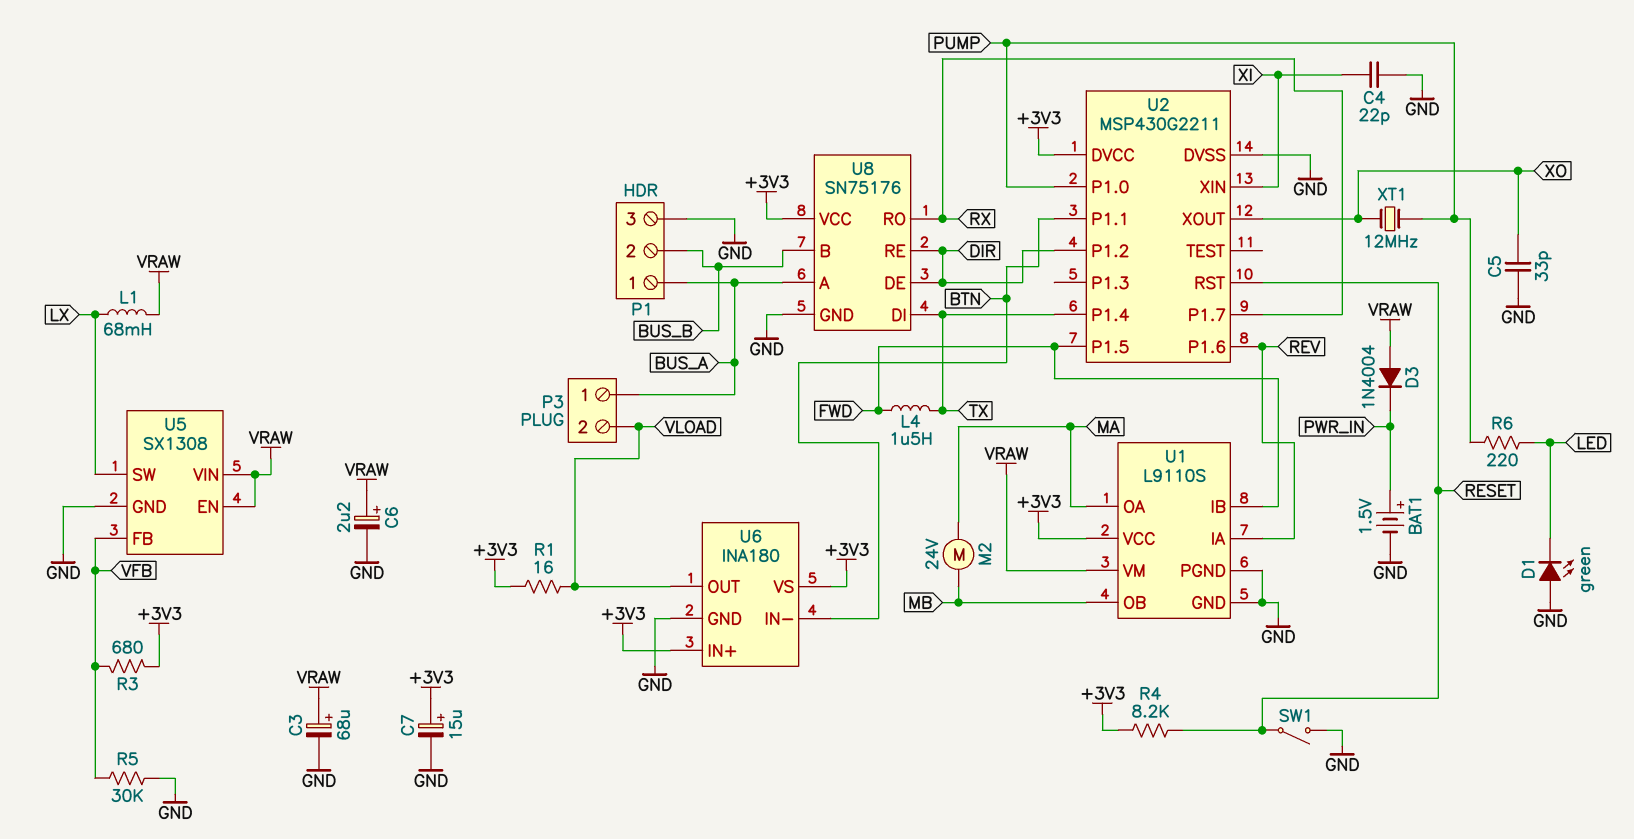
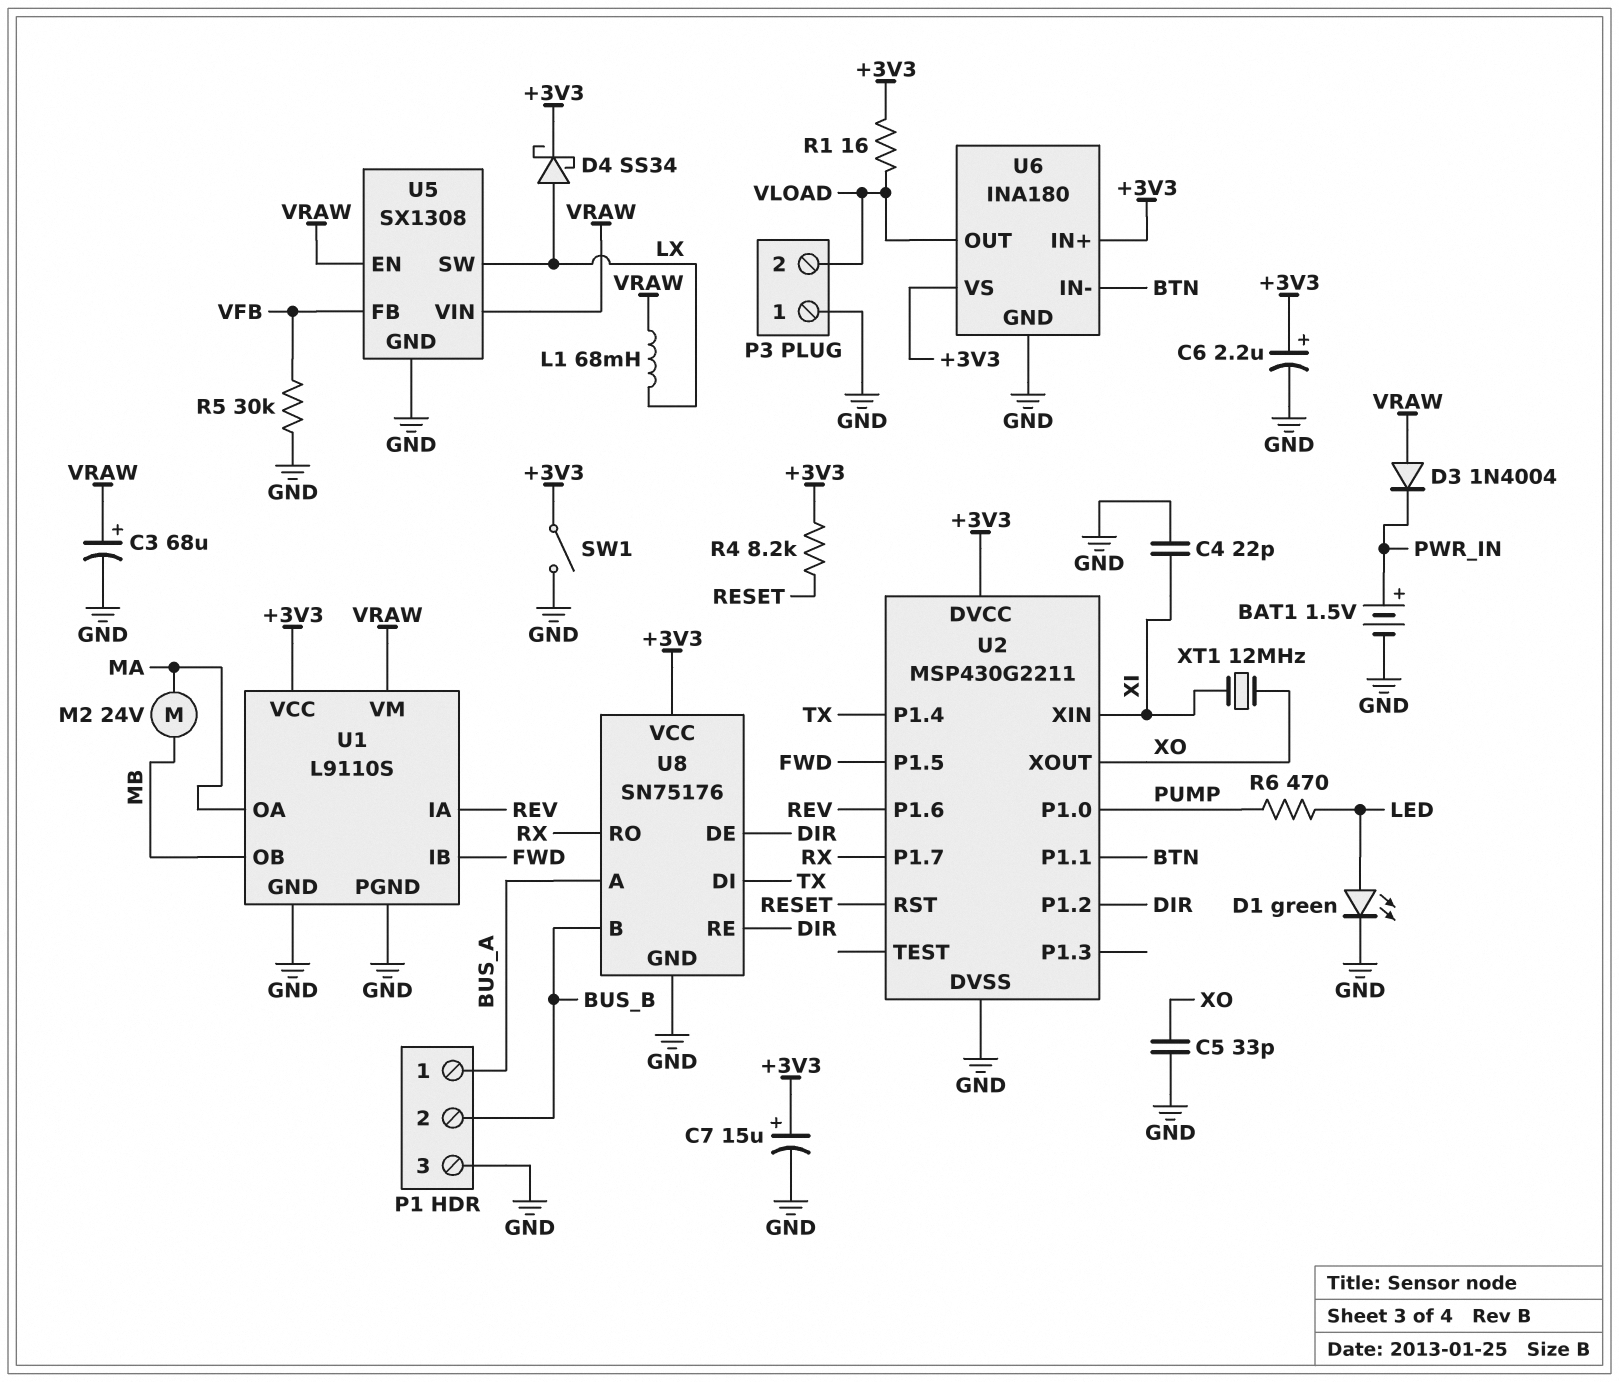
C6: 2.2uF (plus VRAW, minus GND) -> 2.2uF (plus +3V3, minus GND)
D1: LED green (A GND, K LED) -> LED green (A LED, K GND)
D4: none -> schottky SS34 (A LX, K +3V3)
L4: 1.5uH (FWD, TX) -> none
P3 pin 1: BUS_A -> GND
R3: 680 (+3V3, VFB) -> none
R6: 220 (LED, PUMP) -> 470 (LED, PUMP)
SW1: switch (GND, RESET) -> switch (+3V3, GND)
XT1: 12MHz (PUMP, XO) -> 12MHz (XI, XO)

